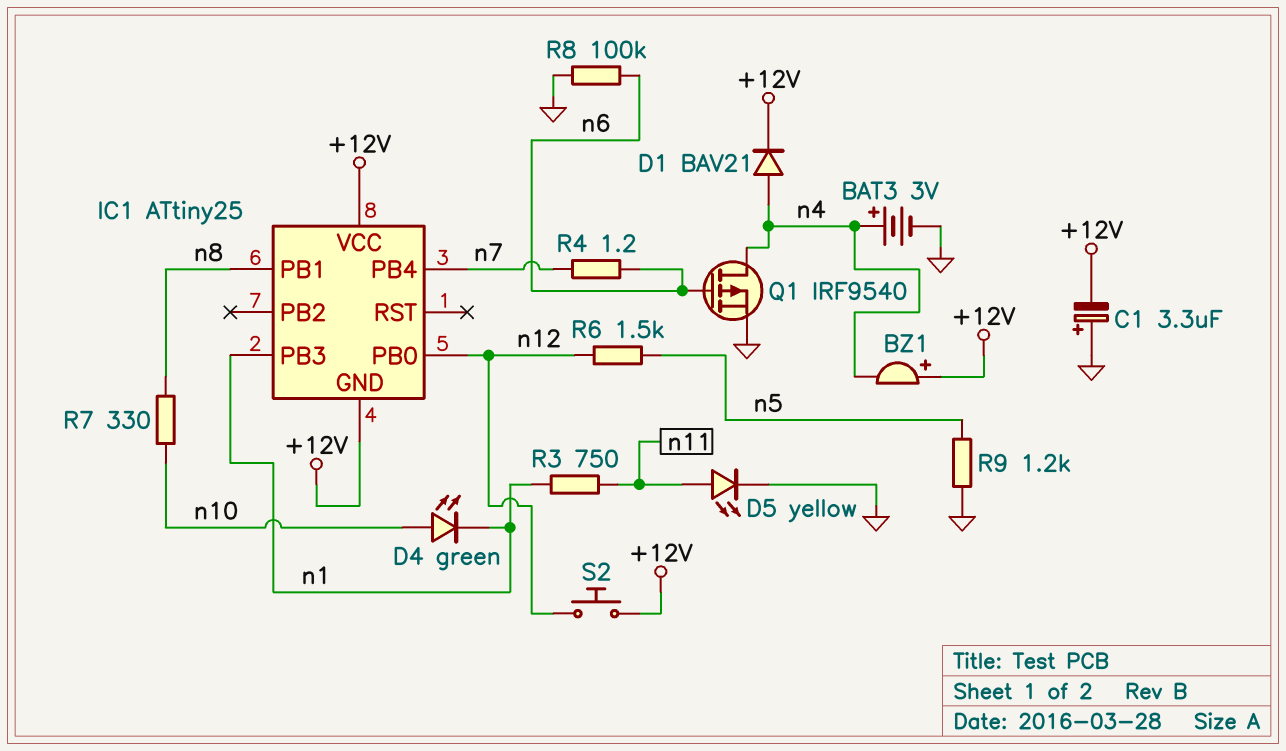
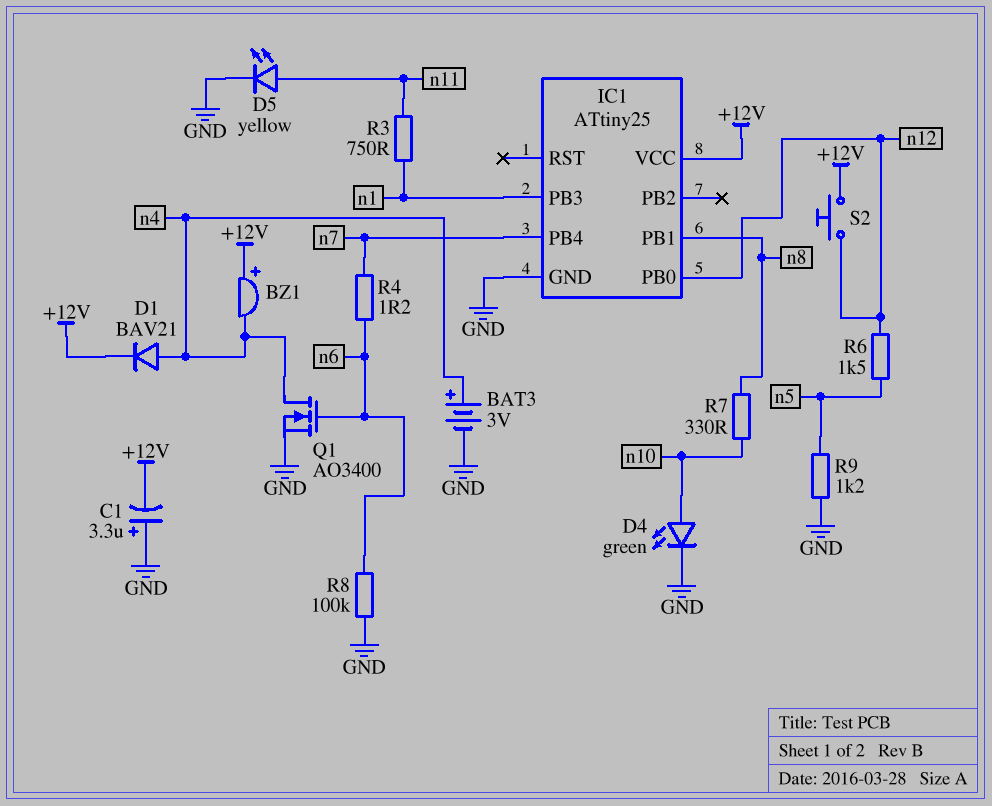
D4: LED green (A n10, K n1) -> LED green (A n10, K GND)
IC1 pin GND: +12V -> GND
Q1: PMOS IRF9540 (G n6, D n4, S GND) -> NMOS AO3400 (G n6, D n4, S GND)

